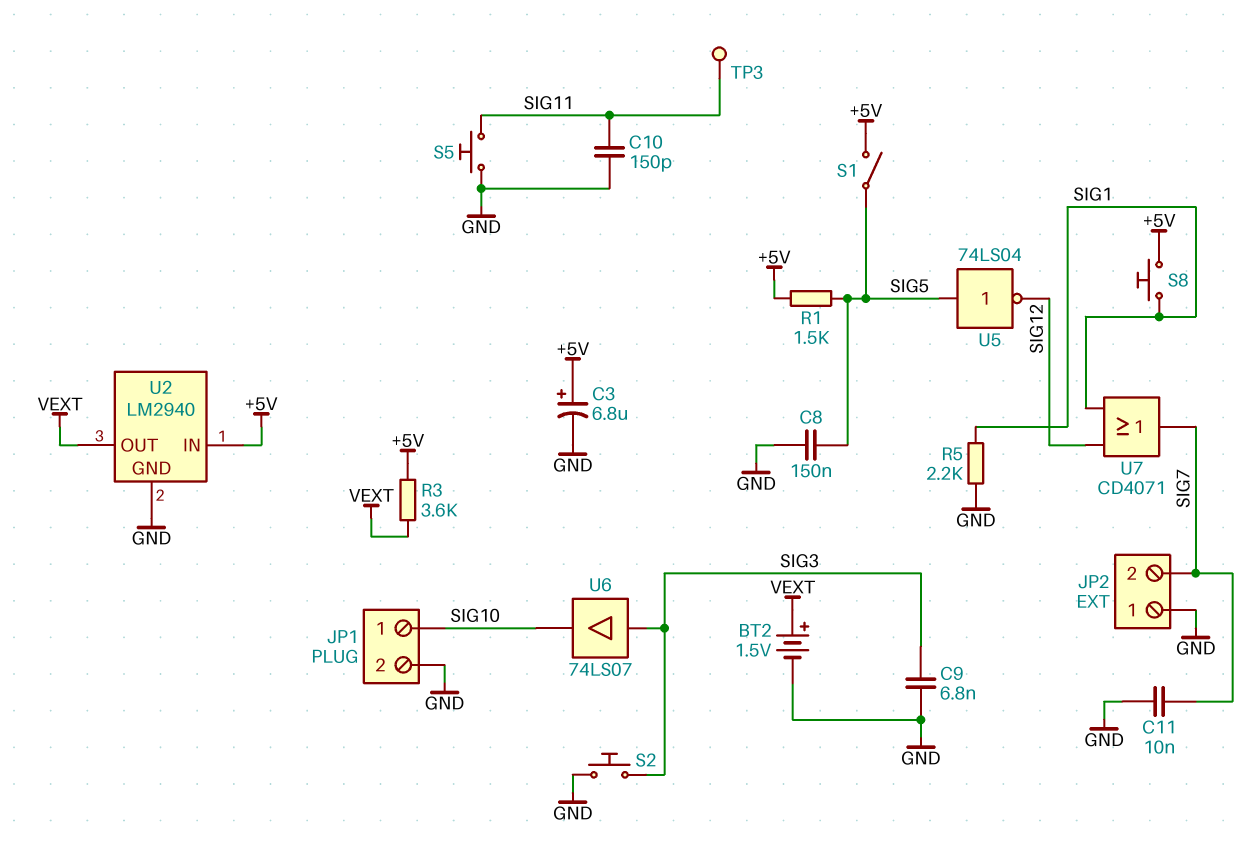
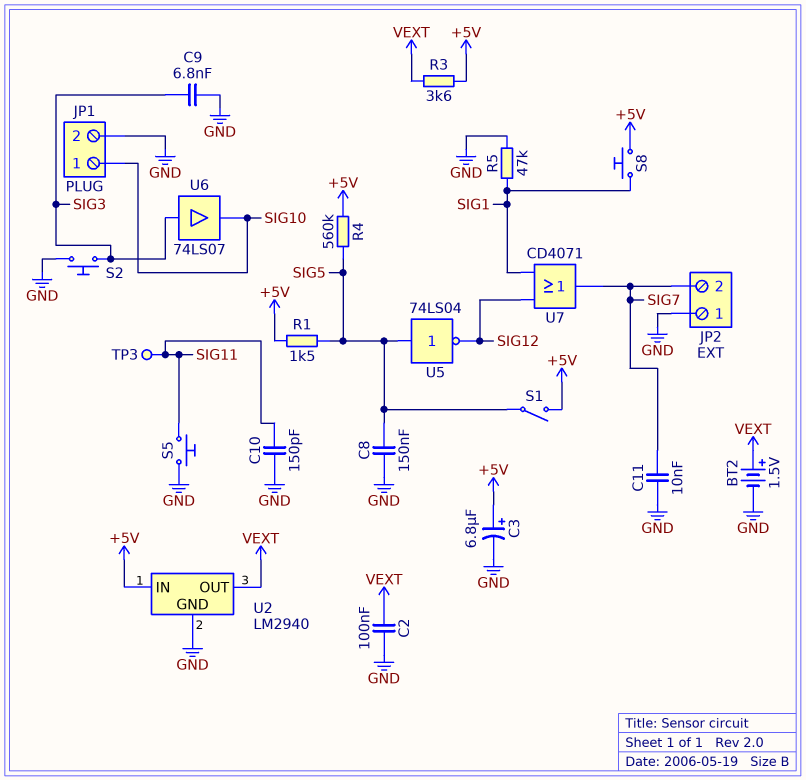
C2: none -> 100nF (GND, VEXT)
R4: none -> 560k (+5V, SIG5)
R5: 2.2k (GND, SIG1) -> 47k (GND, SIG1)

